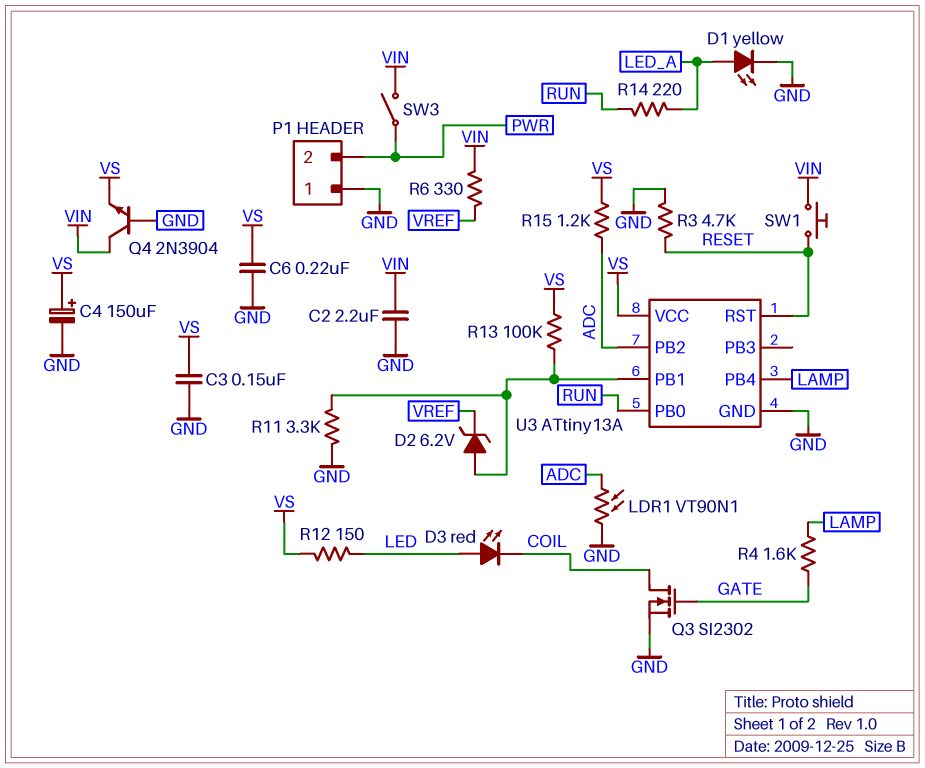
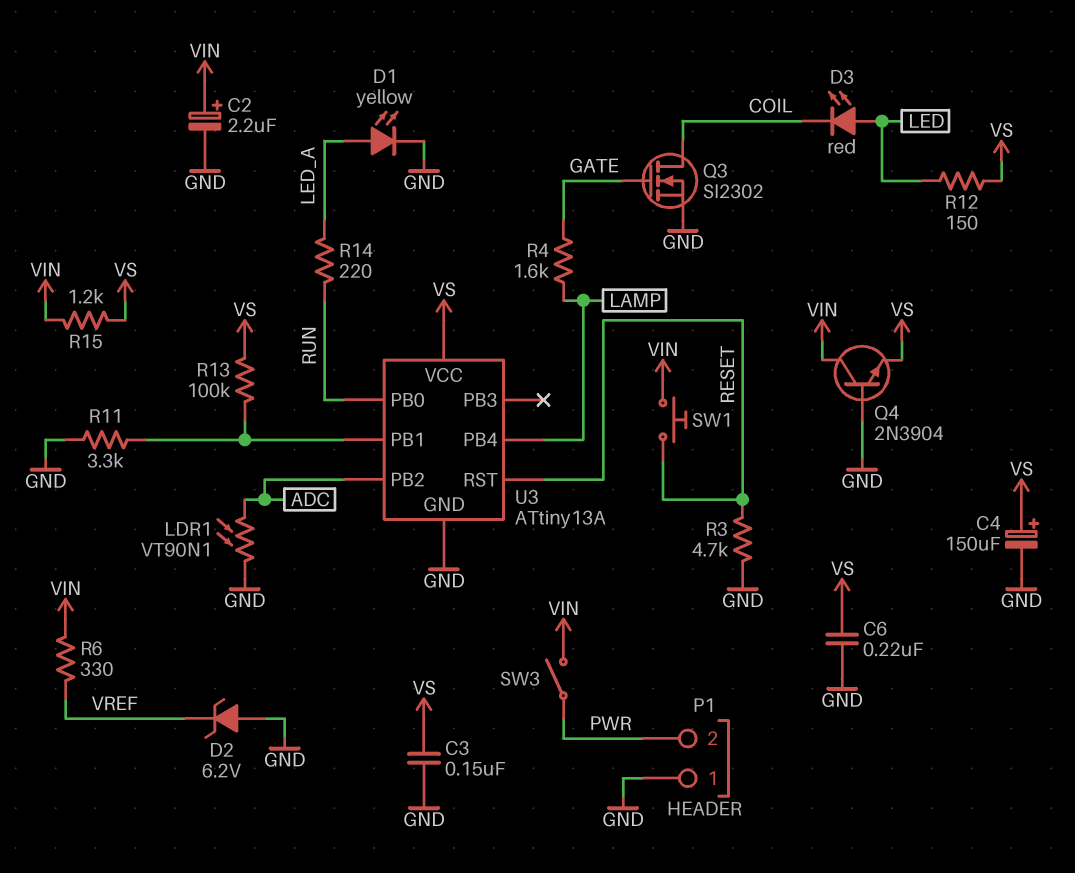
C2: 2.2uF (GND, VIN) -> 2.2uF (plus VIN, minus GND)
D2: zener 6.2V (A U3/PB1, K VREF) -> zener 6.2V (A GND, K VREF)
R15: 1.2k (ADC, VS) -> 1.2k (VIN, VS)

